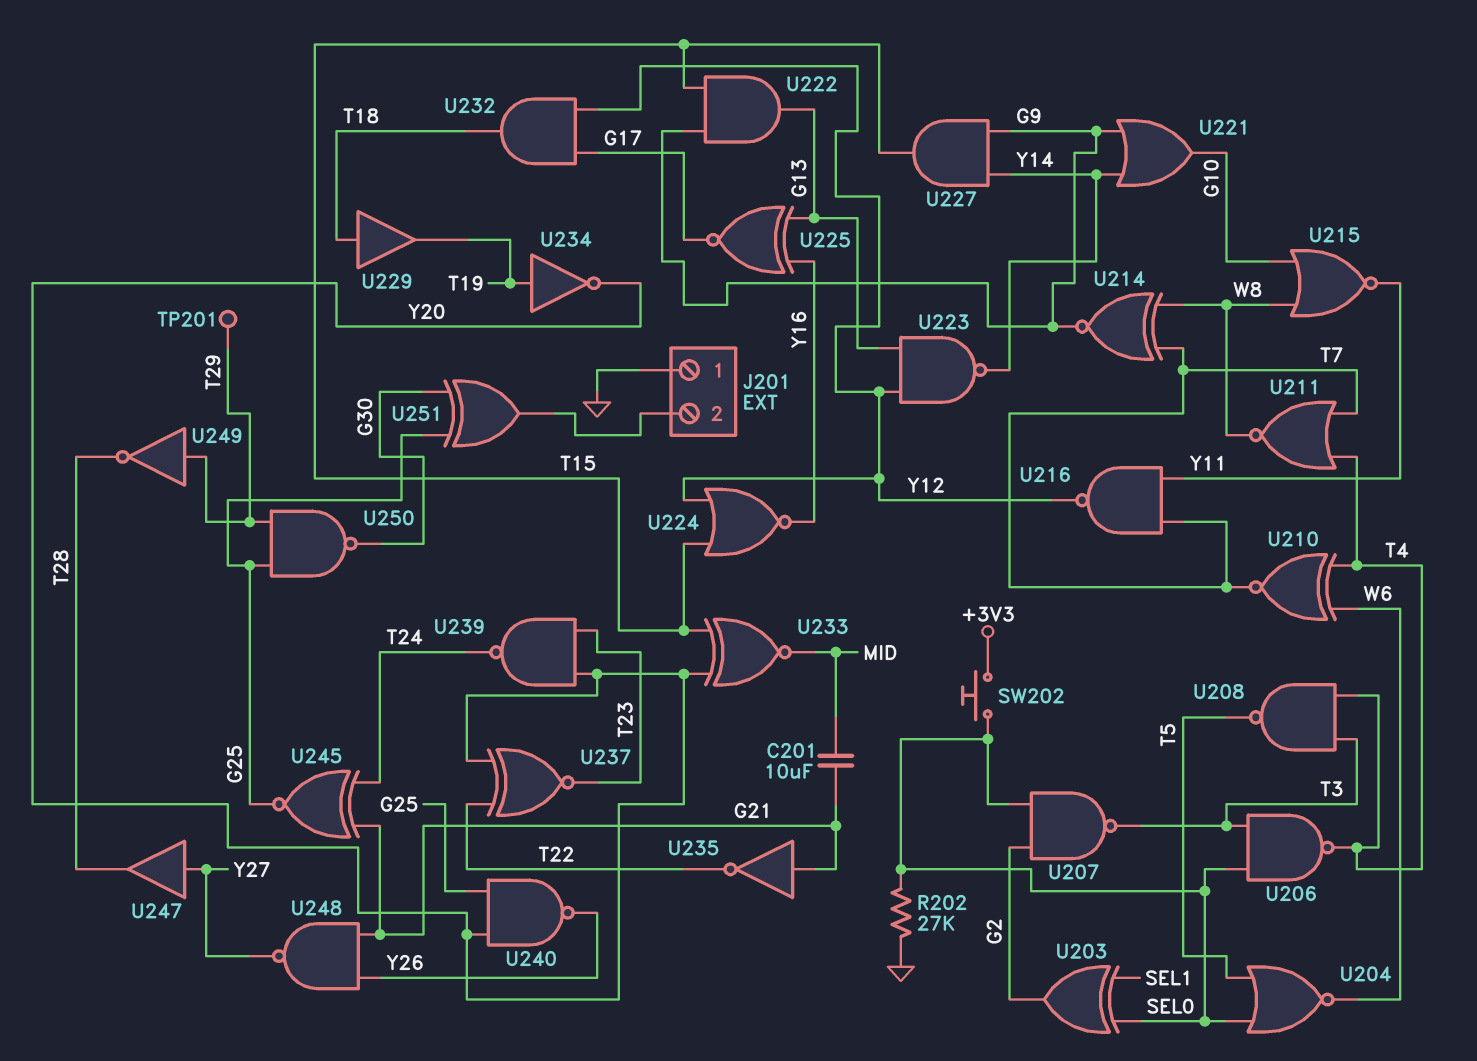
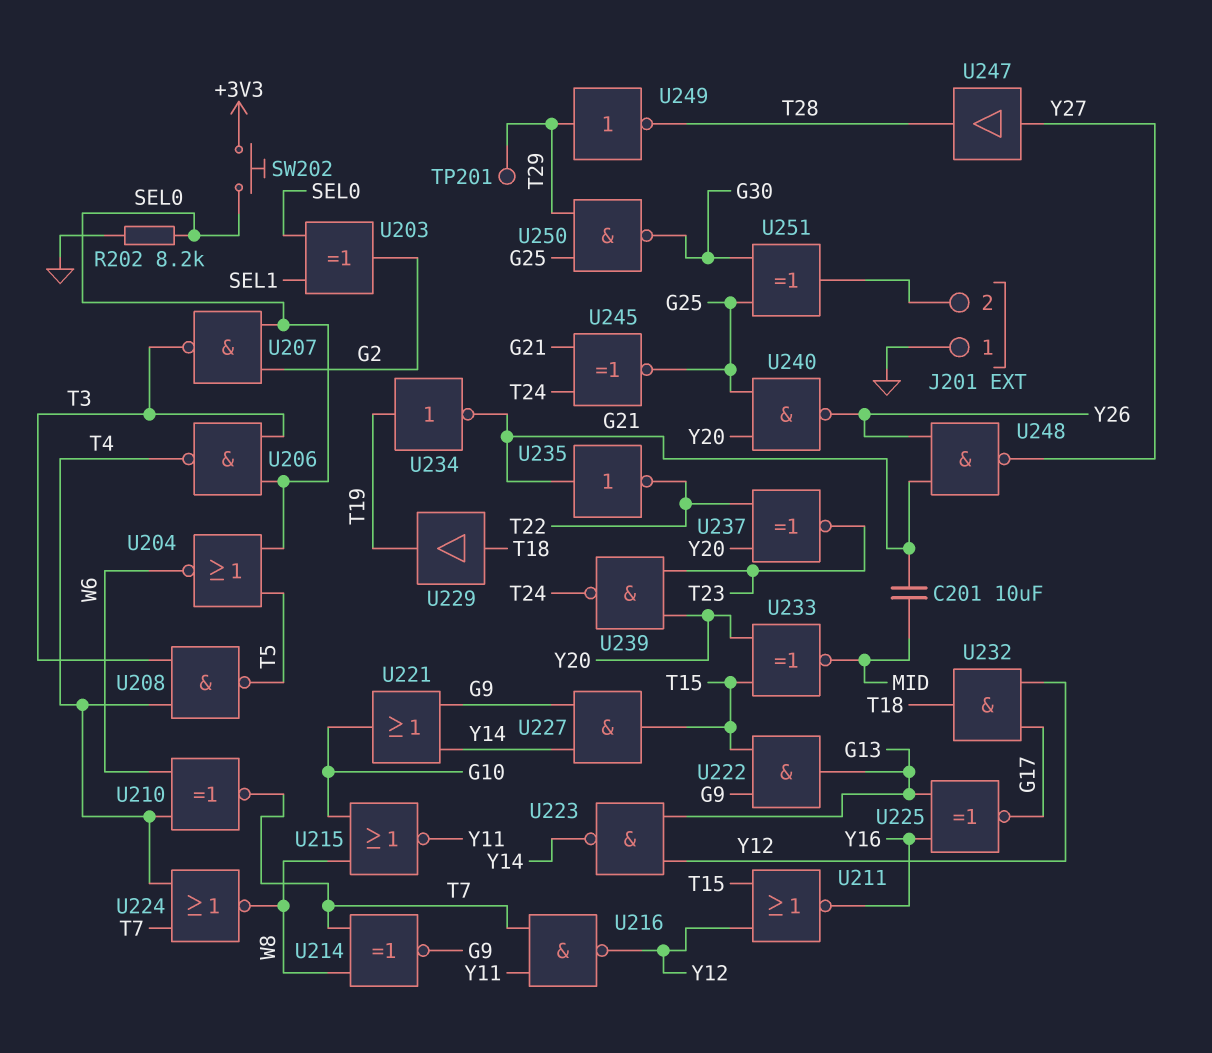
R202: 27k (GND, SEL0) -> 8.2k (GND, SEL0)
U211: NOR (in T4, in T7, out W8) -> NOR (in T15, in Y12, out Y16)
U224: NOR (in T15, in Y12, out Y16) -> NOR (in T4, in T7, out W8)
U234: NOT (in T19, out Y20) -> NOT (in T19, out G21)

